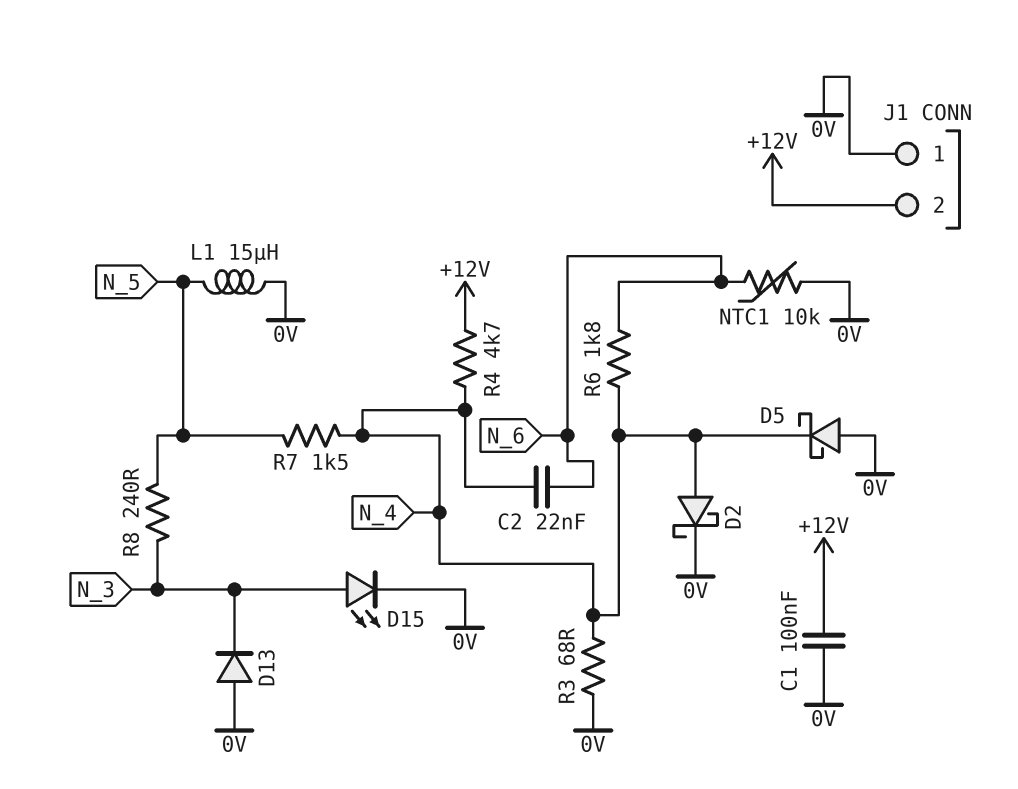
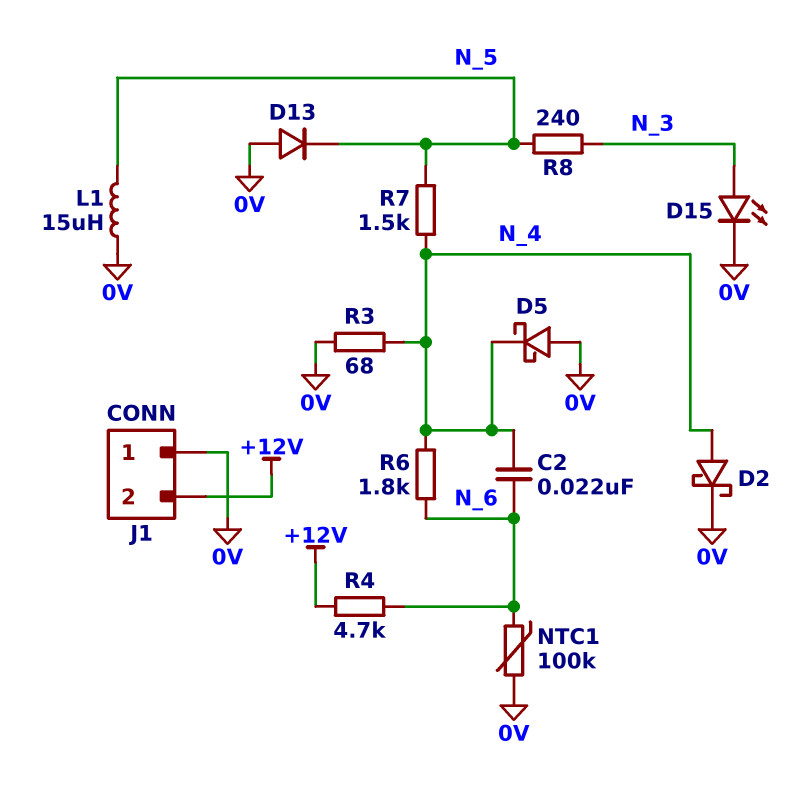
C1: 100nF (+12V, 0V) -> none
D13: diode (A 0V, K N_3) -> diode (A 0V, K N_5)
NTC1: 10k (0V, N_6) -> 100k (0V, N_6)
R4: 4.7k (+12V, N_4) -> 4.7k (+12V, N_6)

